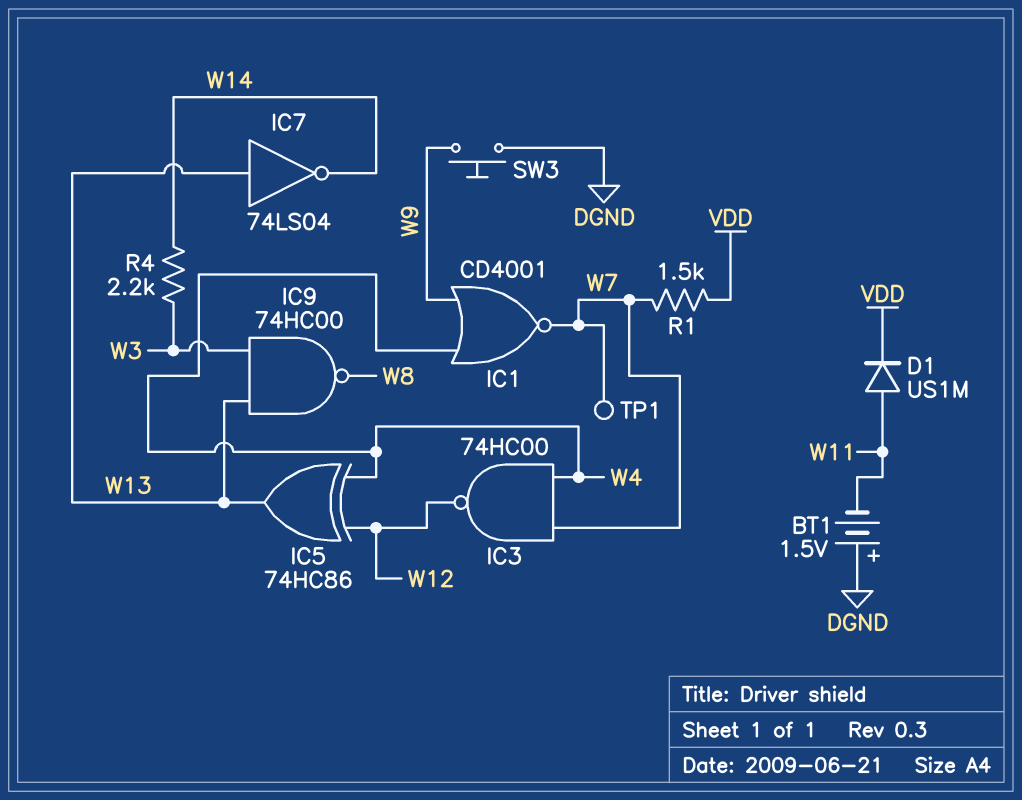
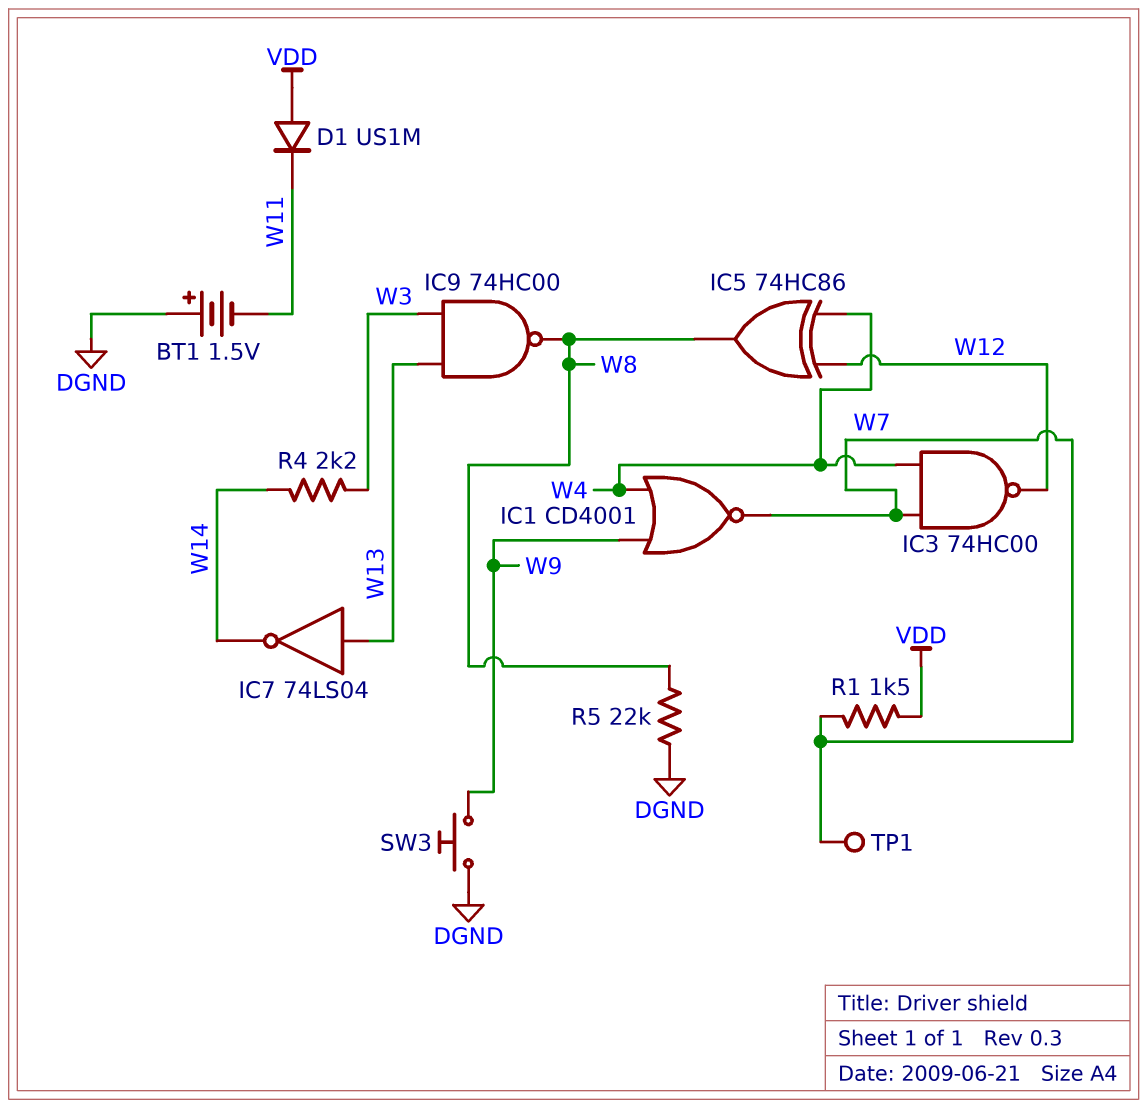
D1: diode US1M (A W11, K VDD) -> diode US1M (A VDD, K W11)
IC5: XOR 74HC86 (in W4, in W12, out W13) -> XOR 74HC86 (in W4, in W12, out W8)
R5: none -> 22k (DGND, W8)

